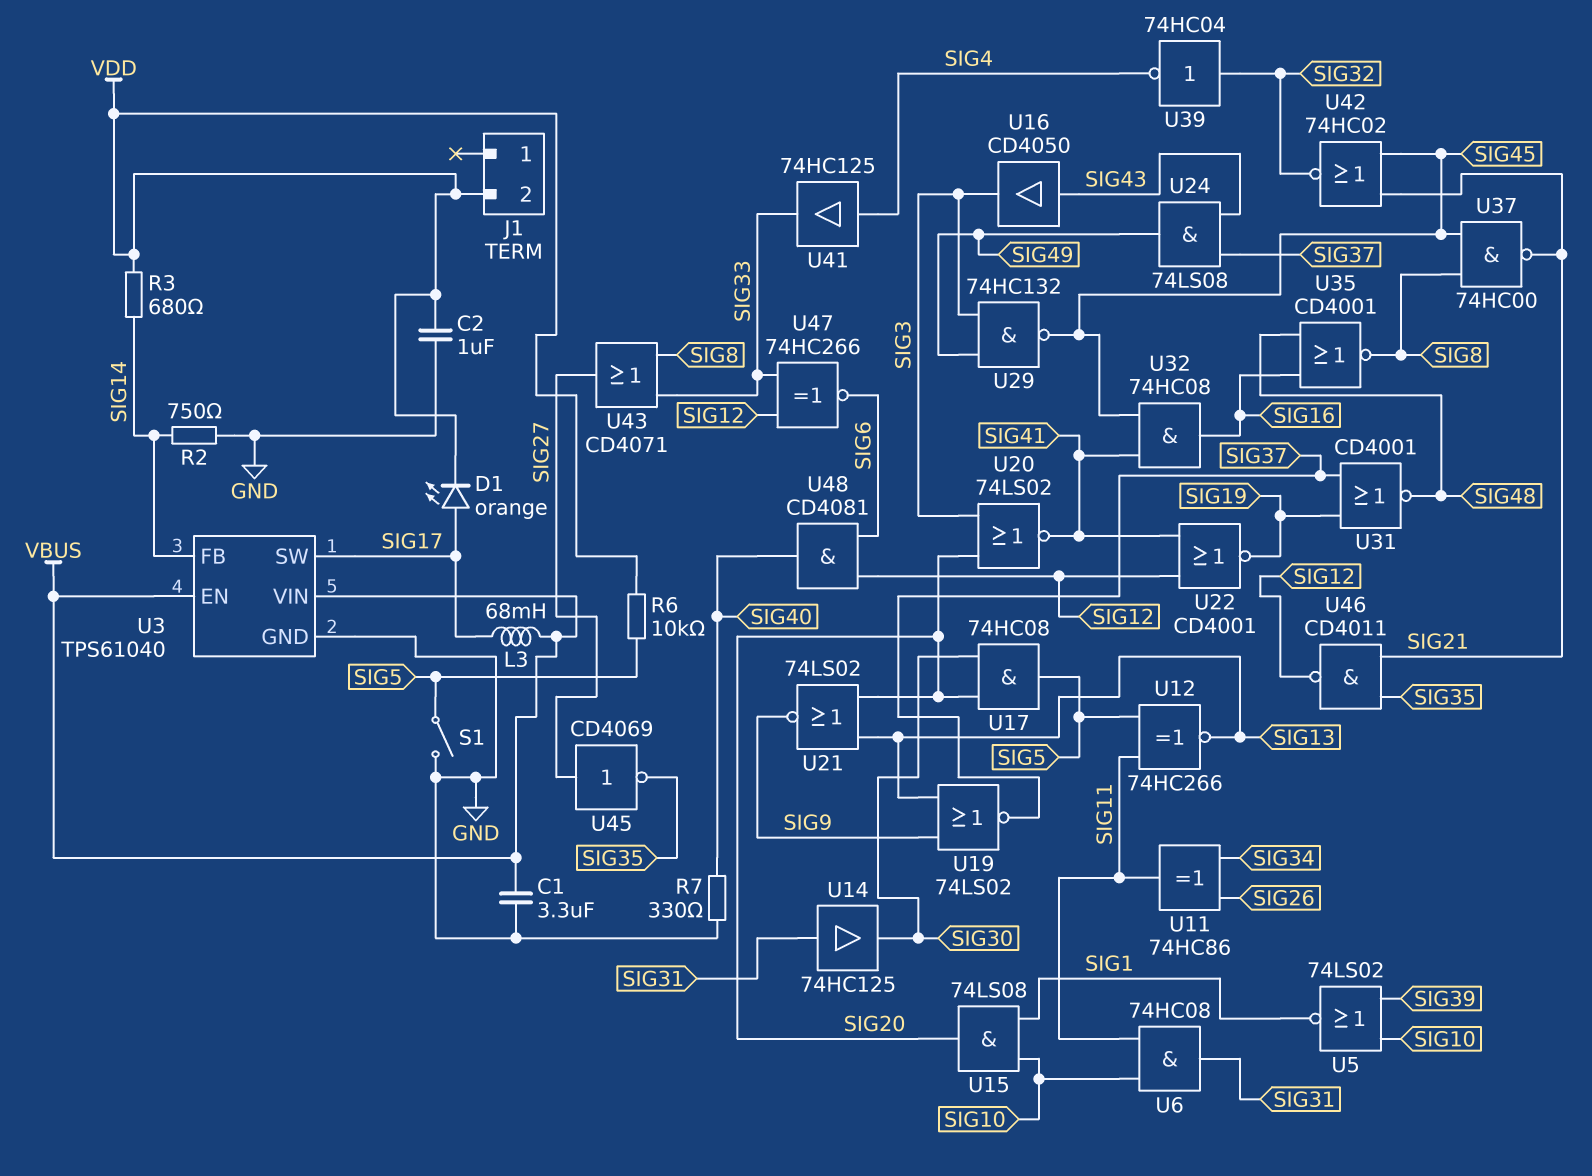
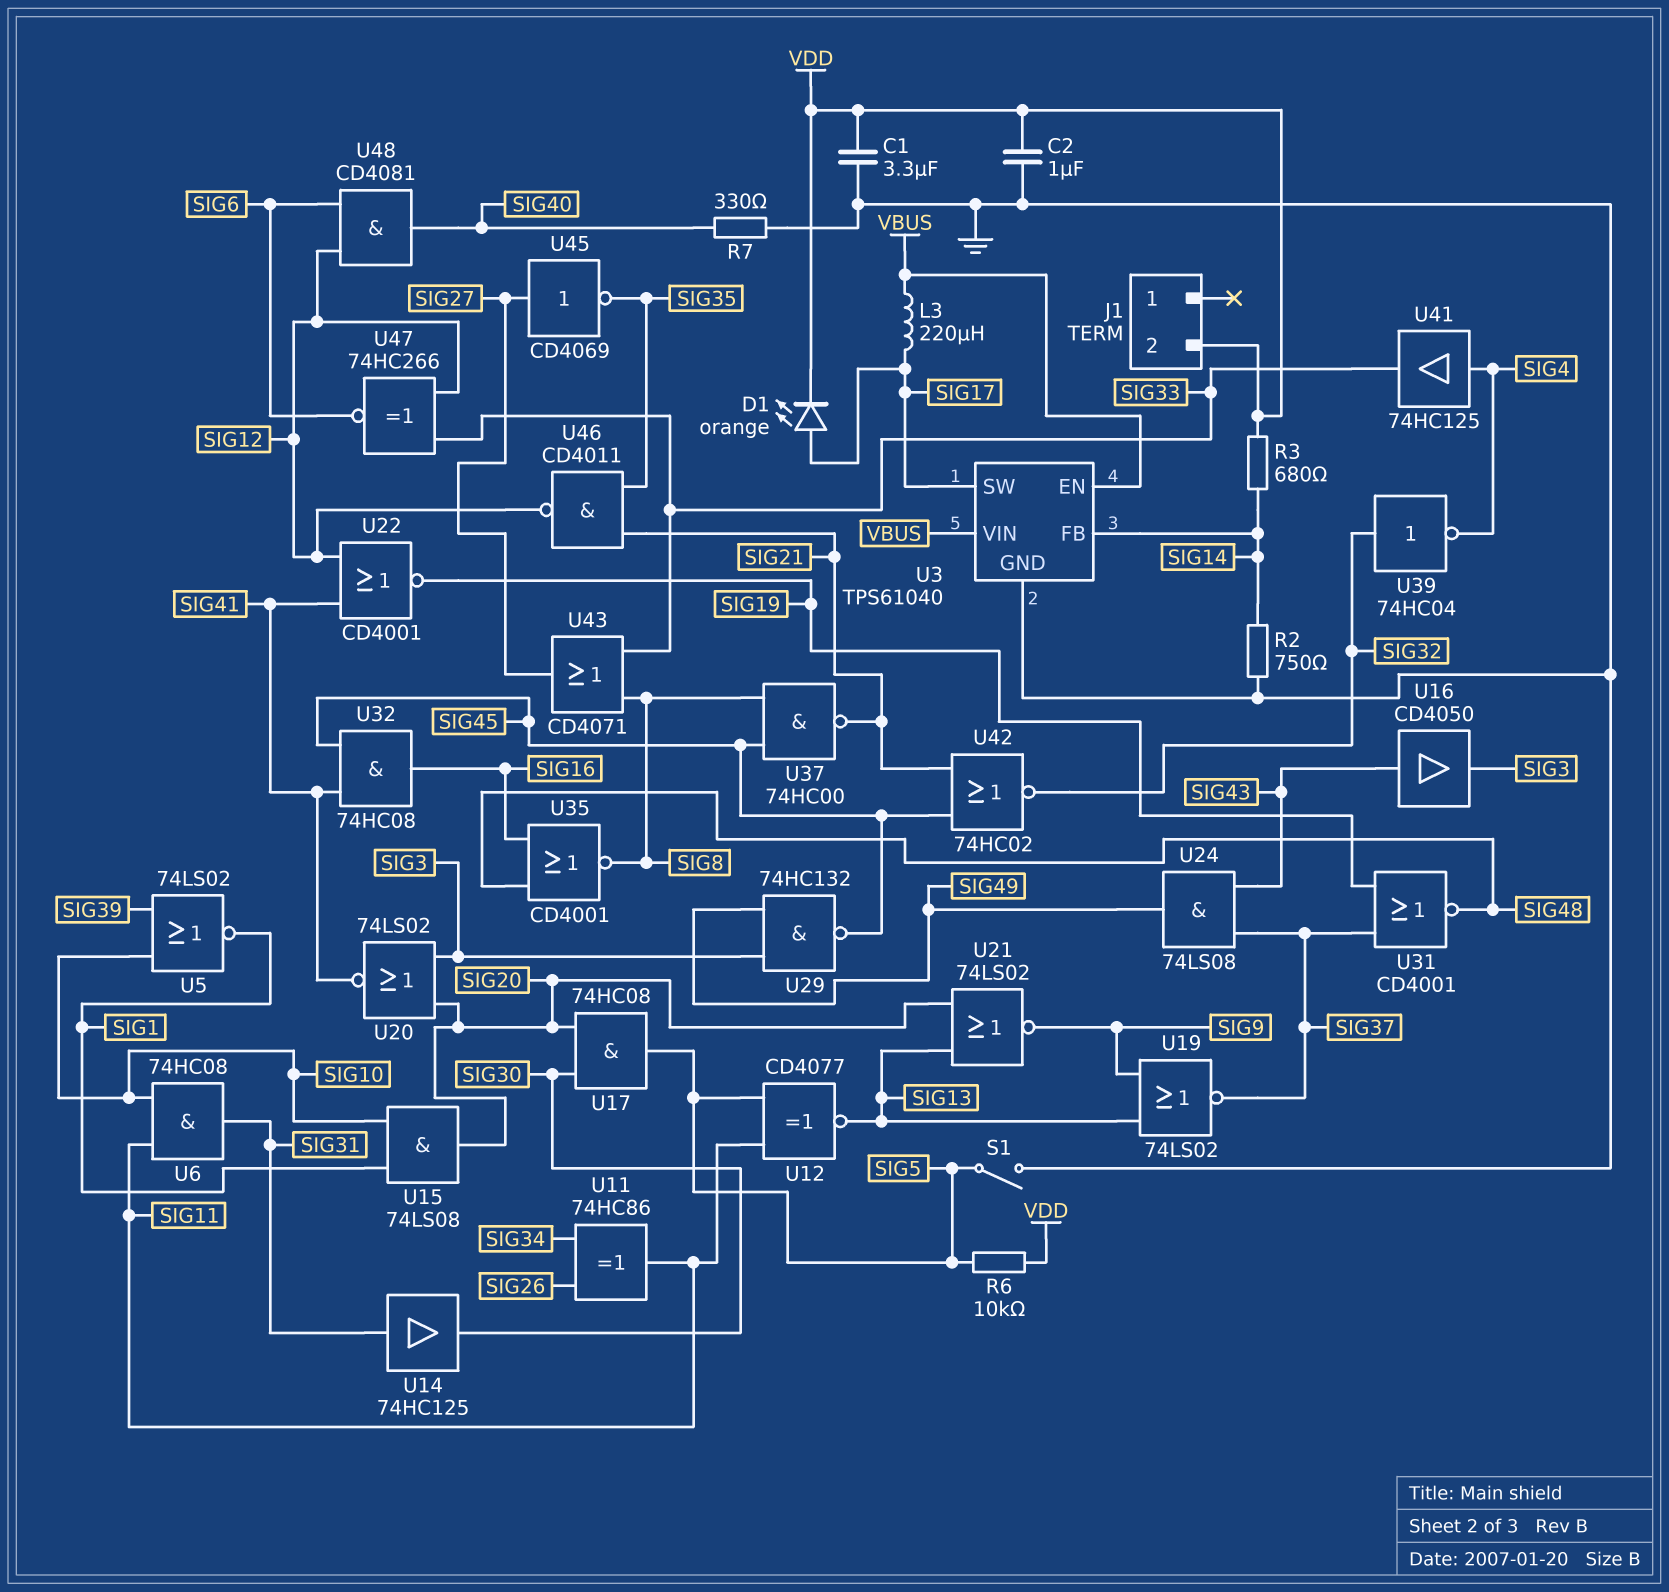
C1: 3.3uF (GND, VBUS) -> 3.3uF (GND, VDD)
L3: 68mH (SIG17, VBUS) -> 220uH (SIG17, VBUS)
U12: XNOR 74HC266 (in SIG5, in SIG11, out SIG13) -> XNOR CD4077 (in SIG5, in SIG11, out SIG13)

